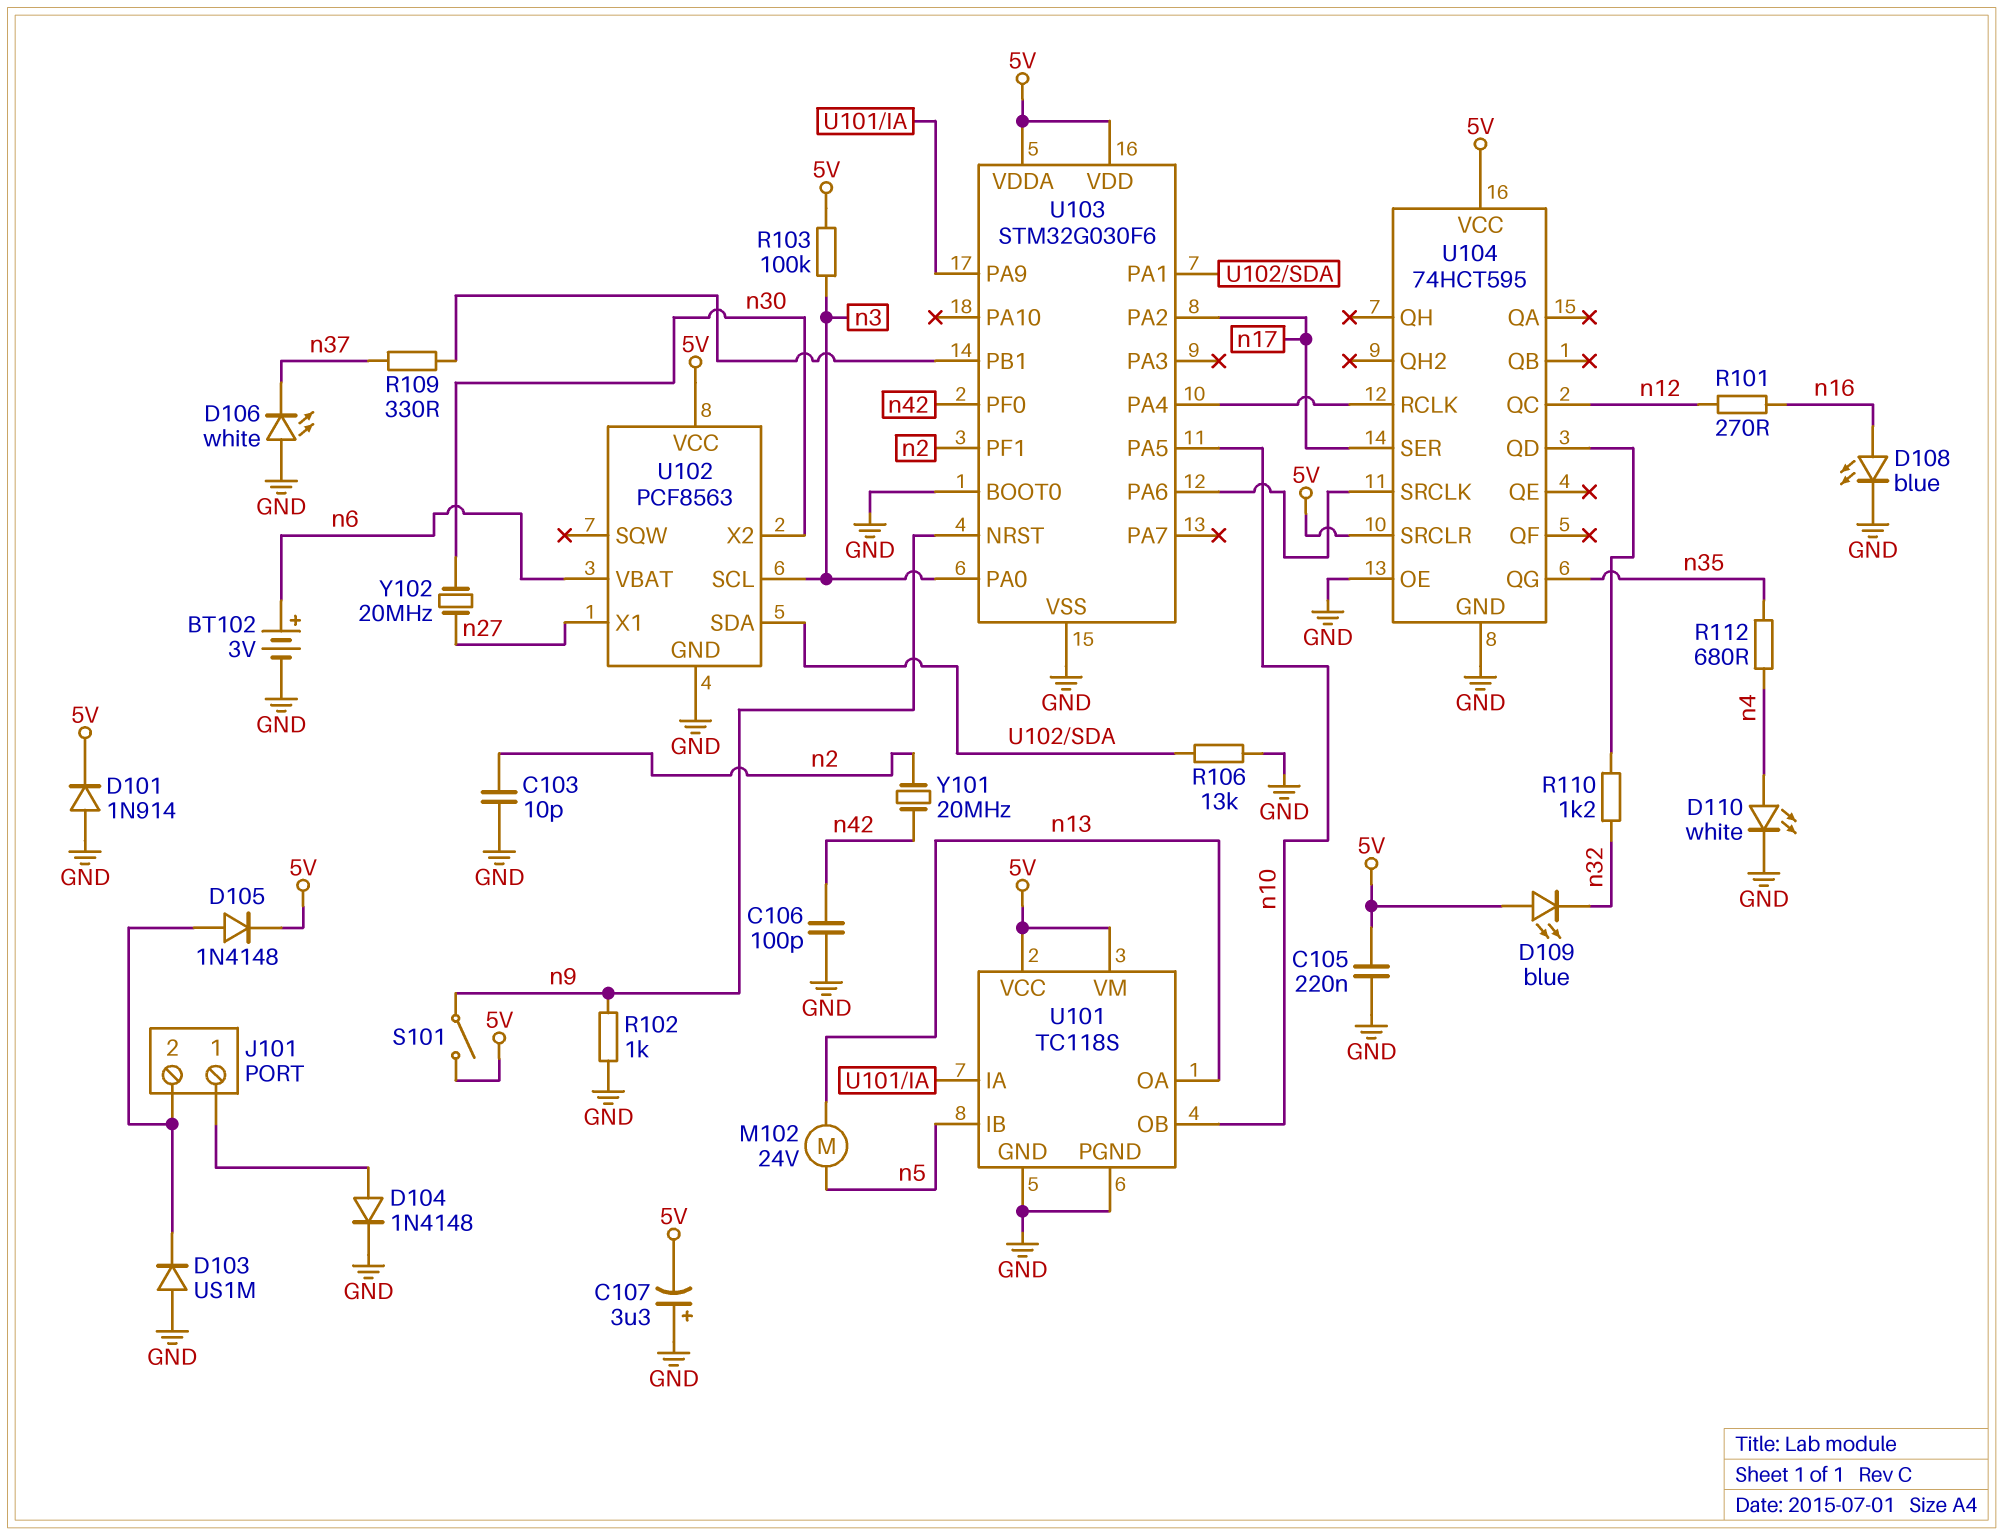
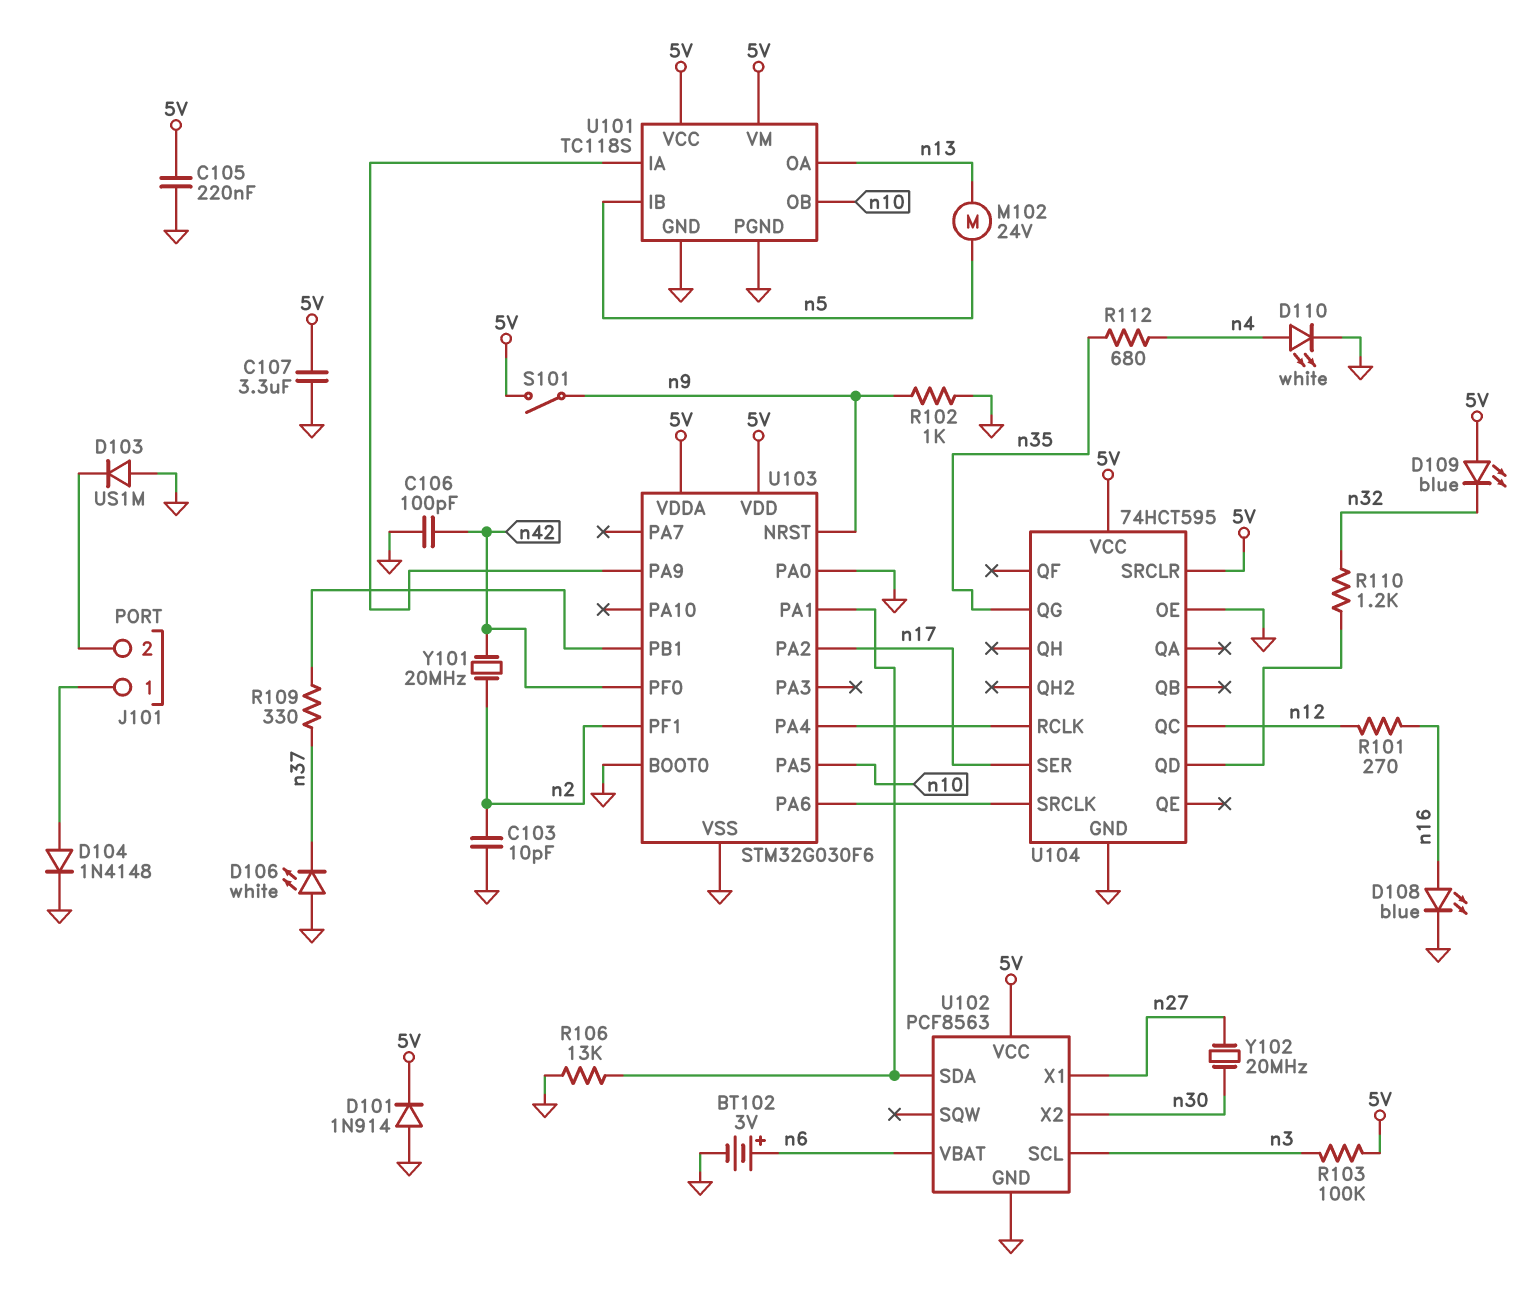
C107: 3.3uF (plus GND, minus 5V) -> 3.3uF (5V, GND)
D105: diode 1N4148 (A J101/2, K 5V) -> none
U103 pin PA0: n3 -> GND

